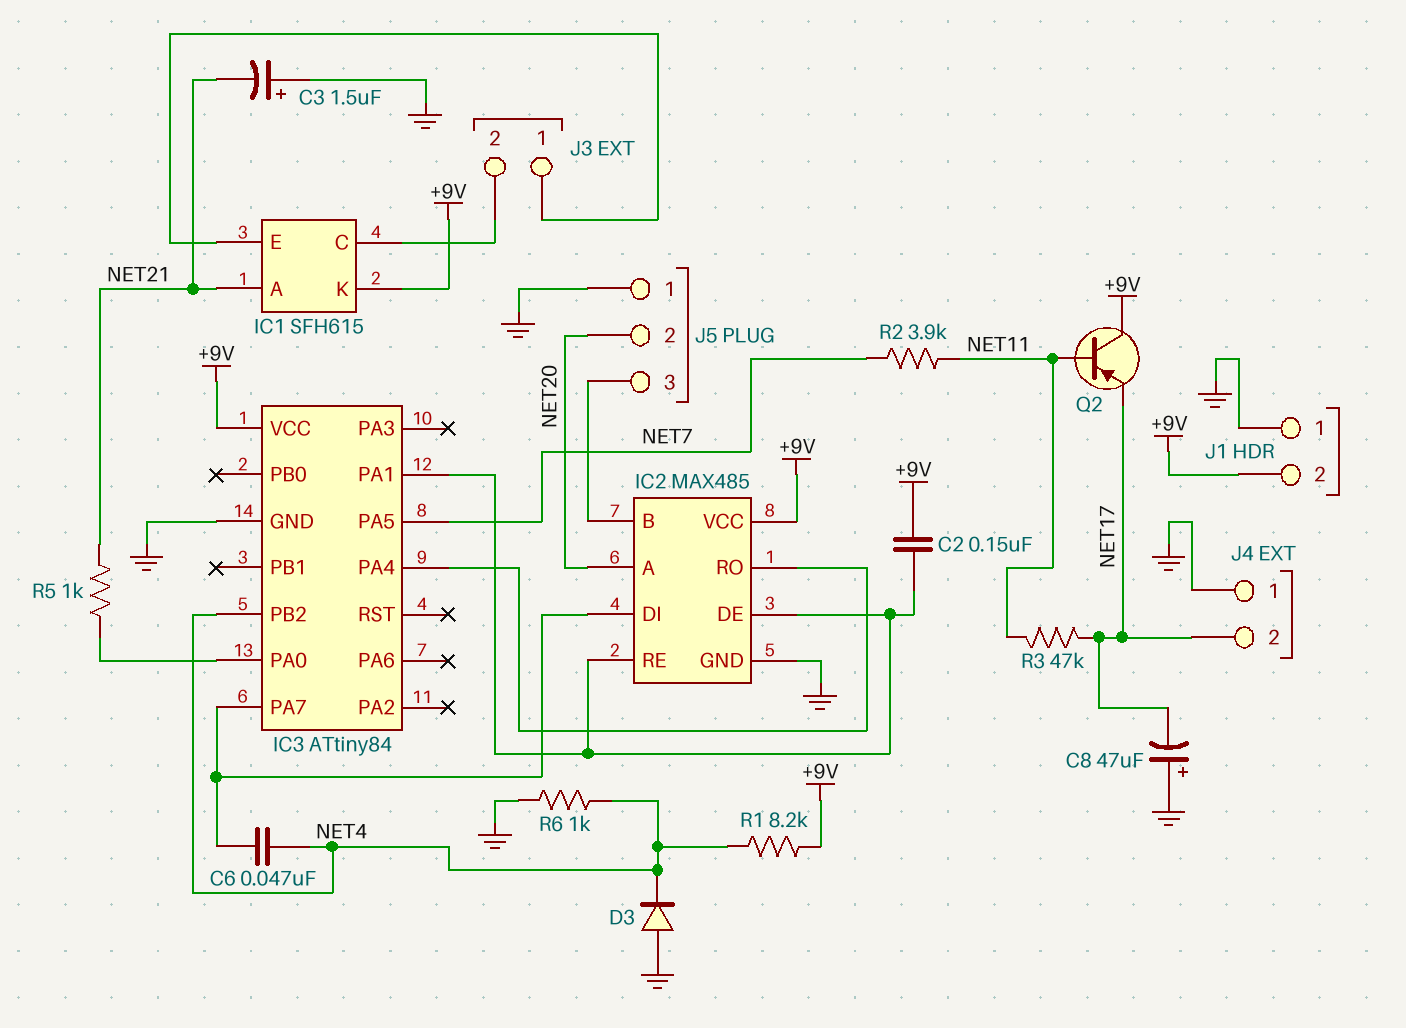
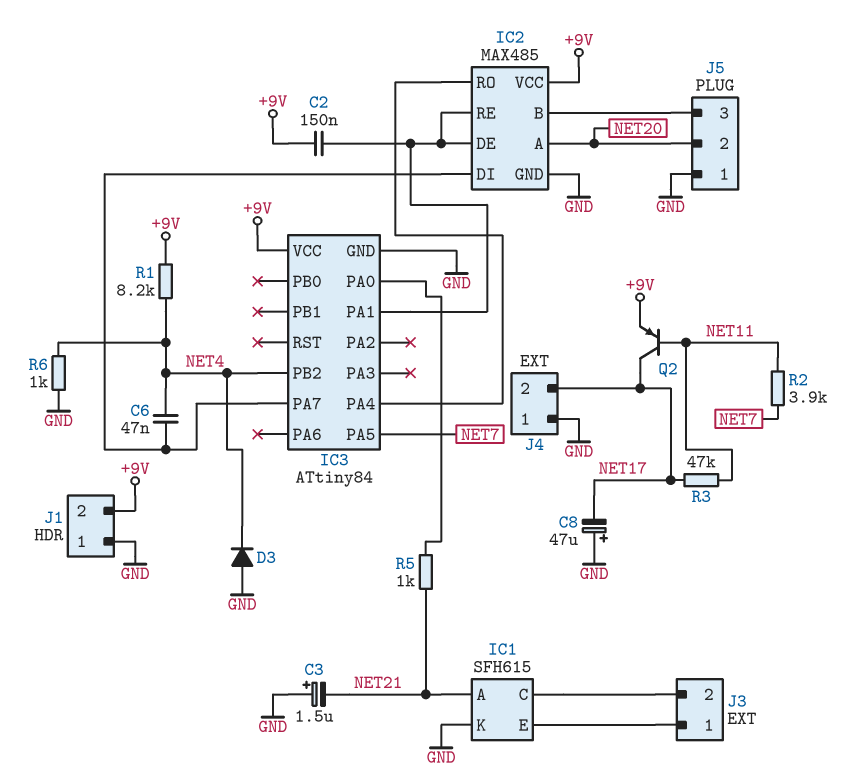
IC1 pin K: +9V -> GND
Q2: PNP (B NET11, C +9V, E NET17) -> PNP (B NET11, C NET17, E +9V)

